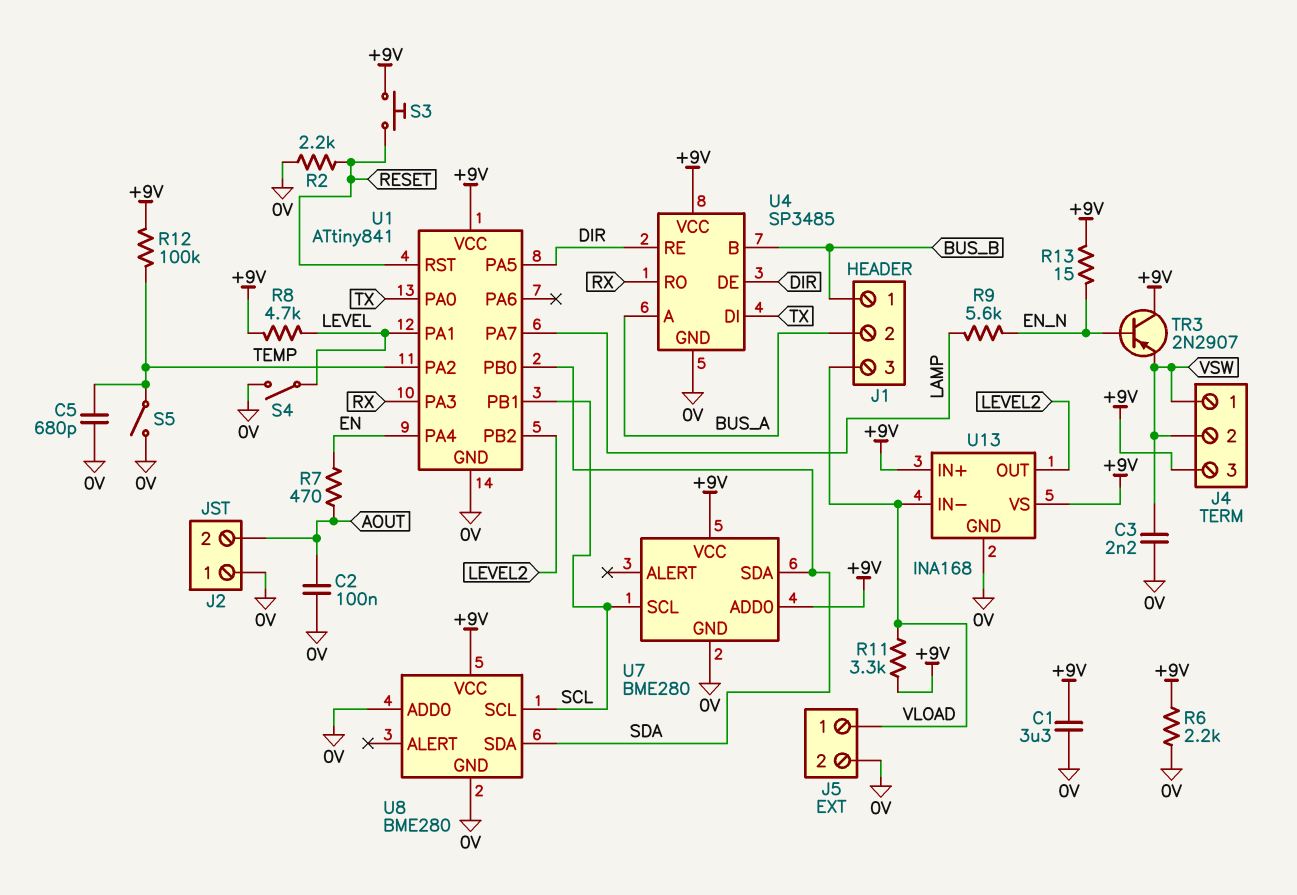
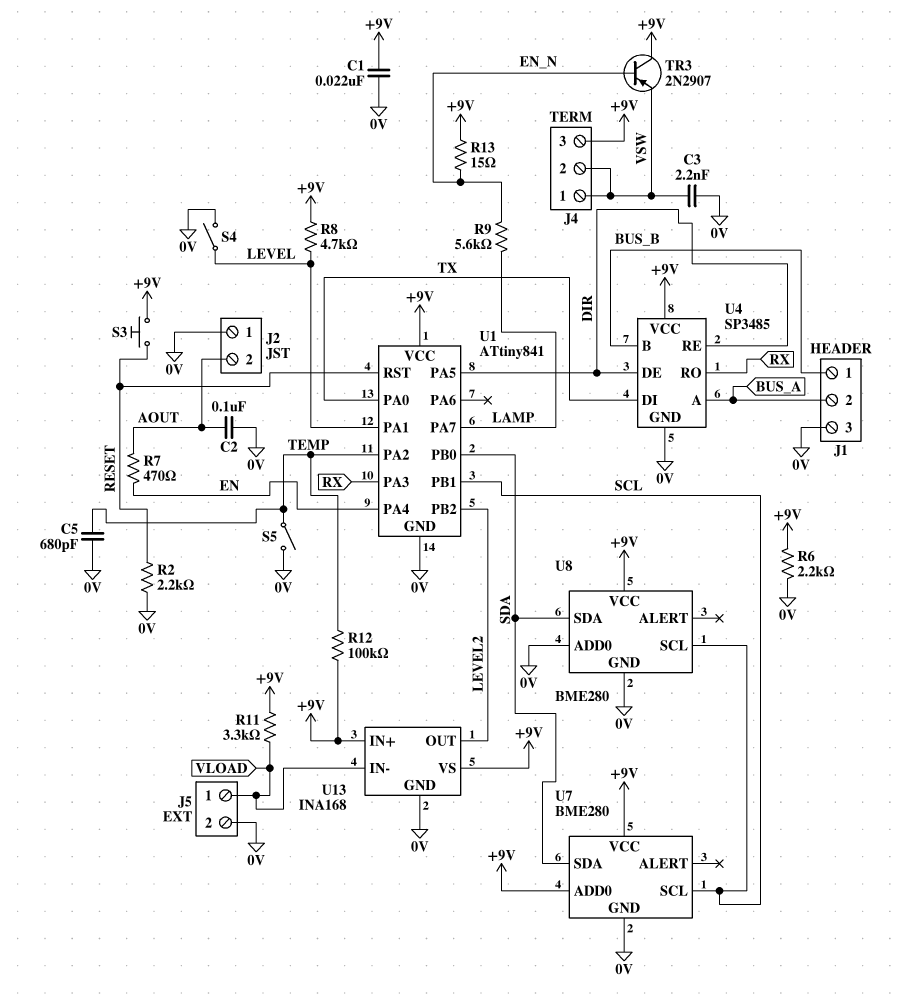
C1: 3.3uF (+9V, 0V) -> 22nF (+9V, 0V)
J1 pin 3: VLOAD -> 0V

